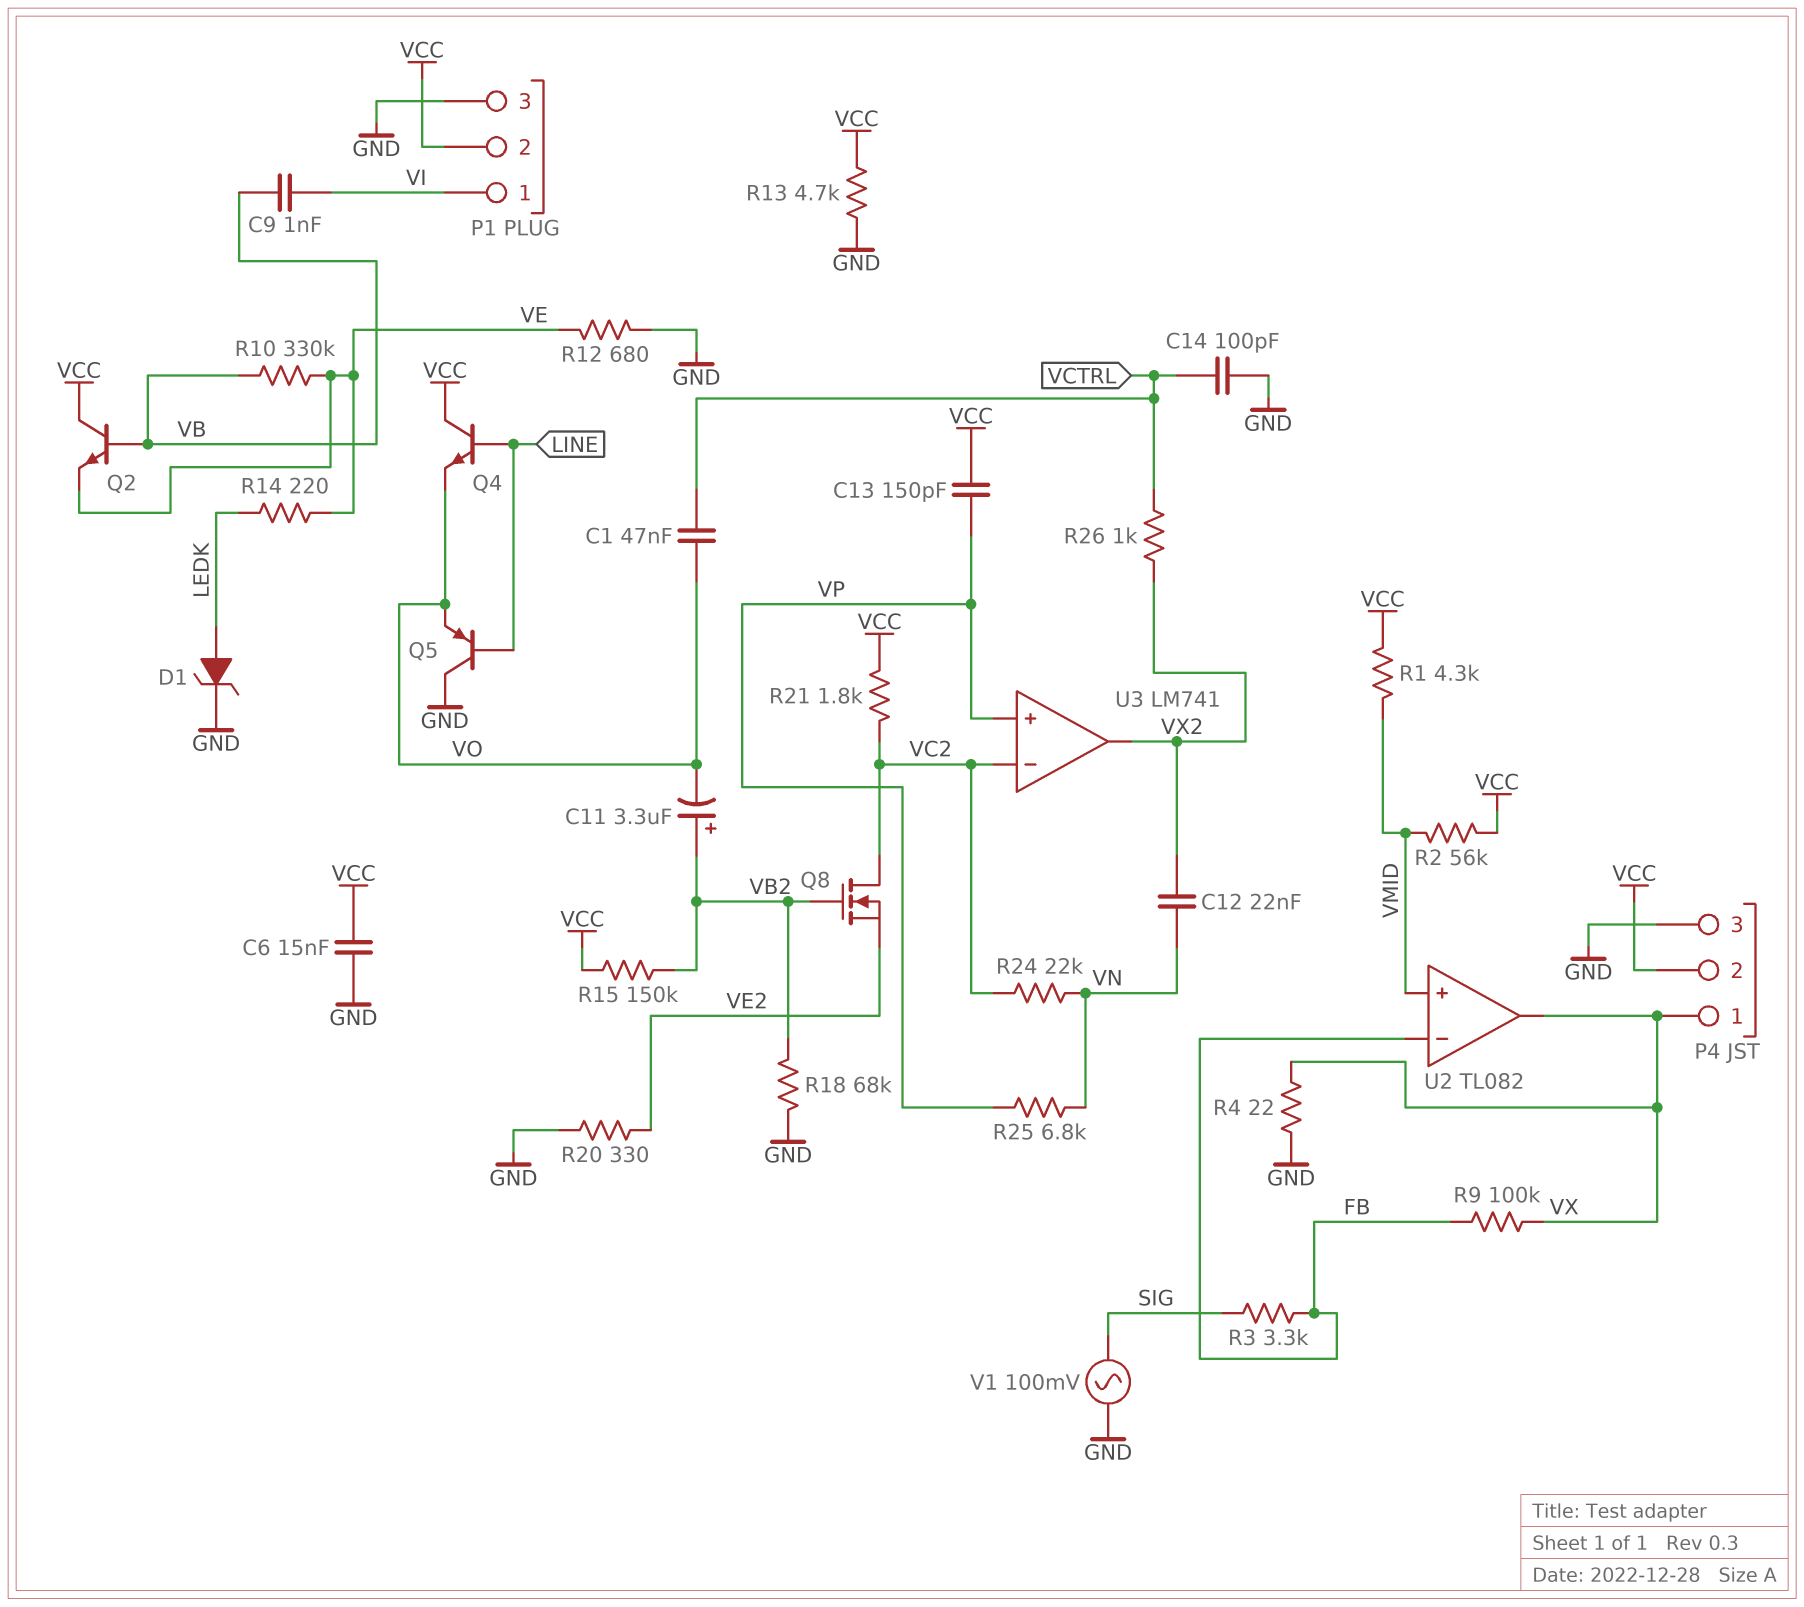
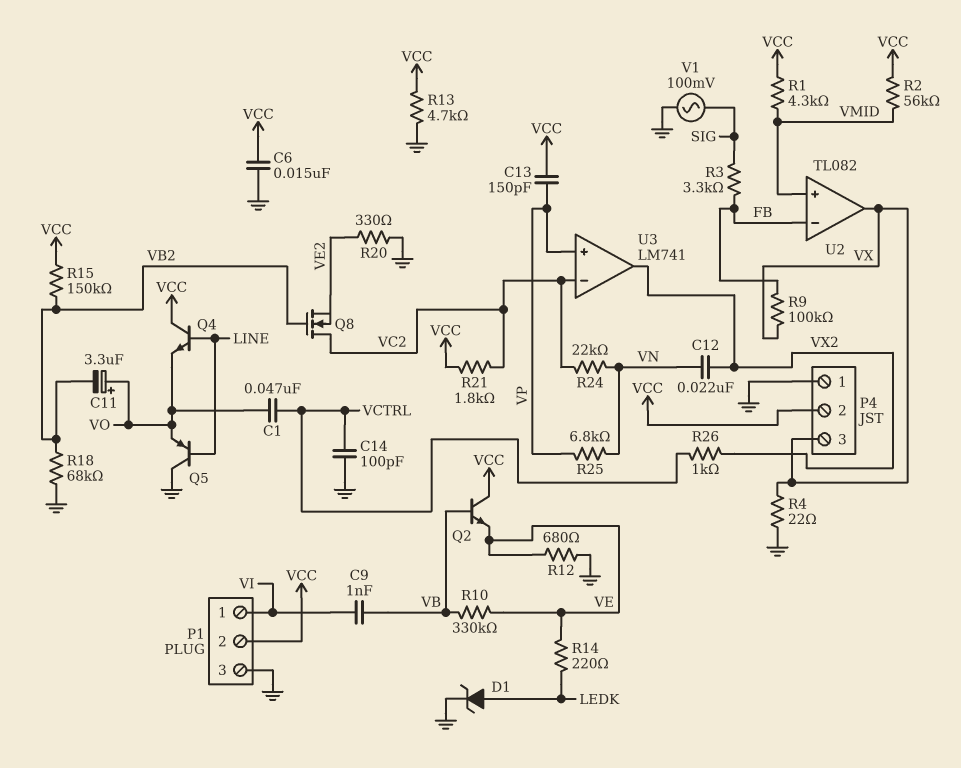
C11: 3.3uF (plus VB2, minus VO) -> 3.3uF (plus VO, minus VB2)
P4 pin 1: VX -> GND
P4 pin 3: GND -> VX

